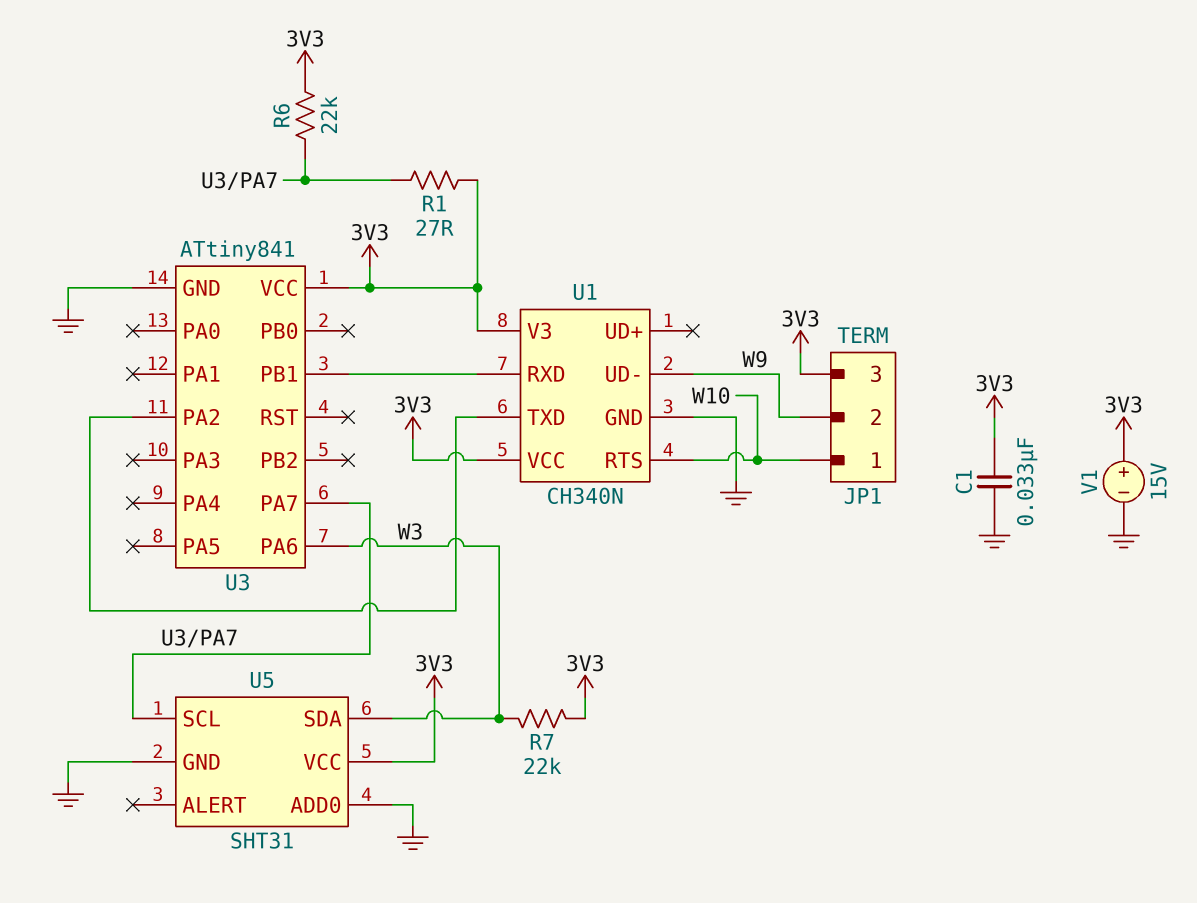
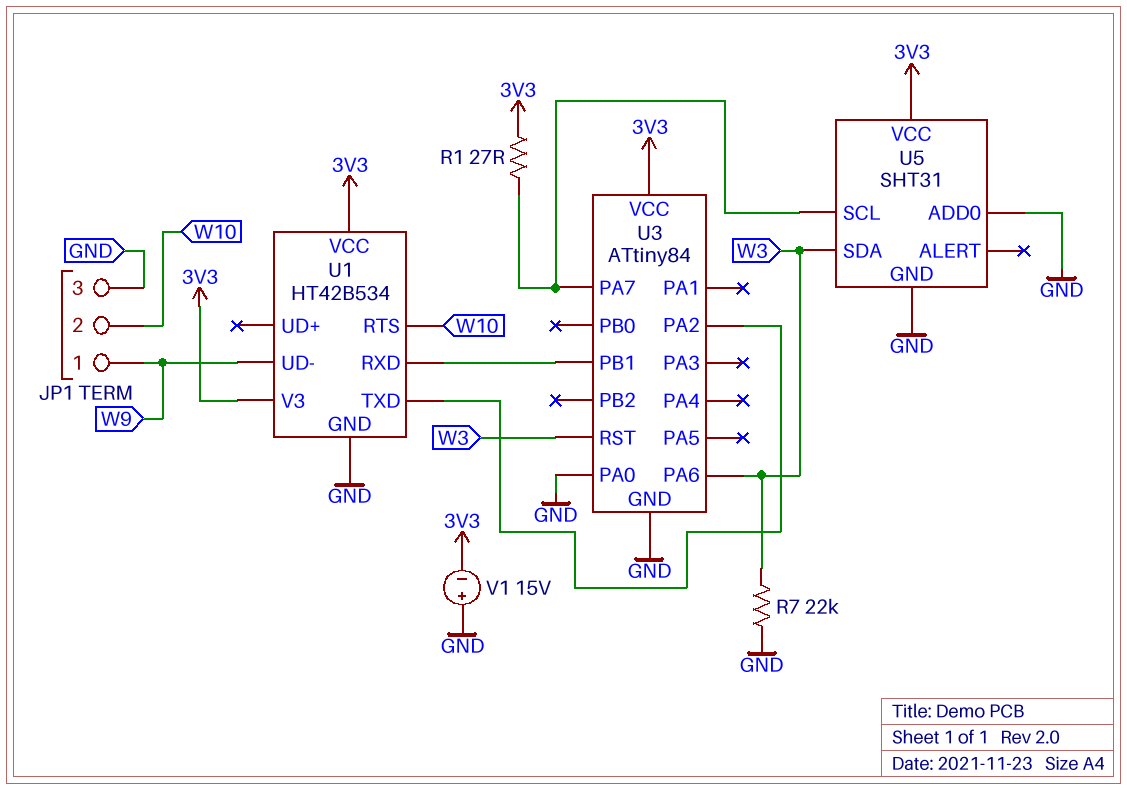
C1: 33nF (3V3, GND) -> none
JP1 pin 1: W10 -> W9
JP1 pin 2: W9 -> W10
JP1 pin 3: 3V3 -> GND
R6: 22k (3V3, U3/PA7) -> none
R7: 22k (3V3, W3) -> 22k (GND, W3)
U1: CH340N -> HT42B534
U3: ATtiny841 -> ATtiny84
U3 pin PA0: none -> GND
U3 pin RST: none -> W3
V1: 15V (plus 3V3, minus GND) -> 15V (plus GND, minus 3V3)

